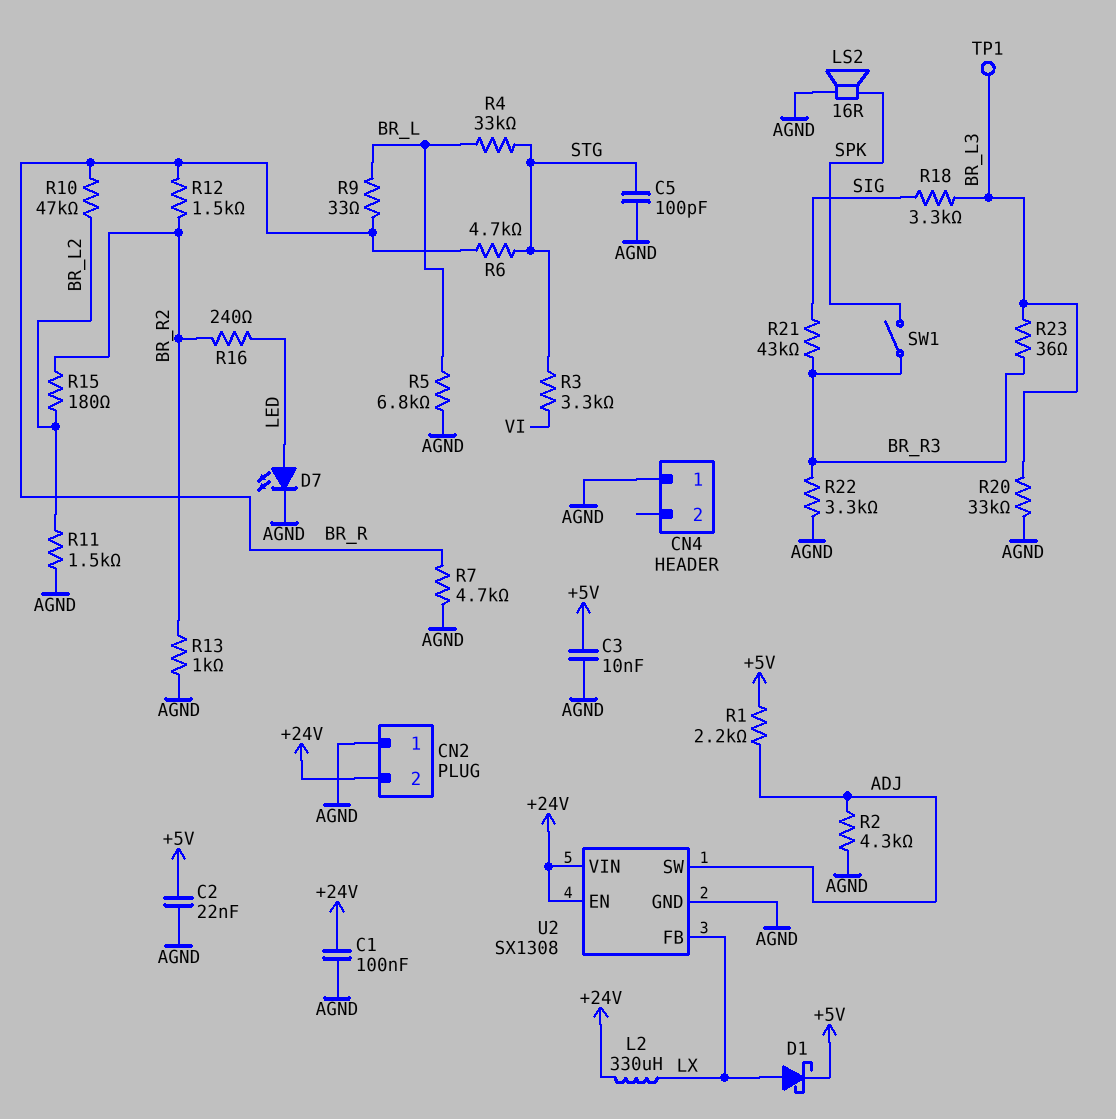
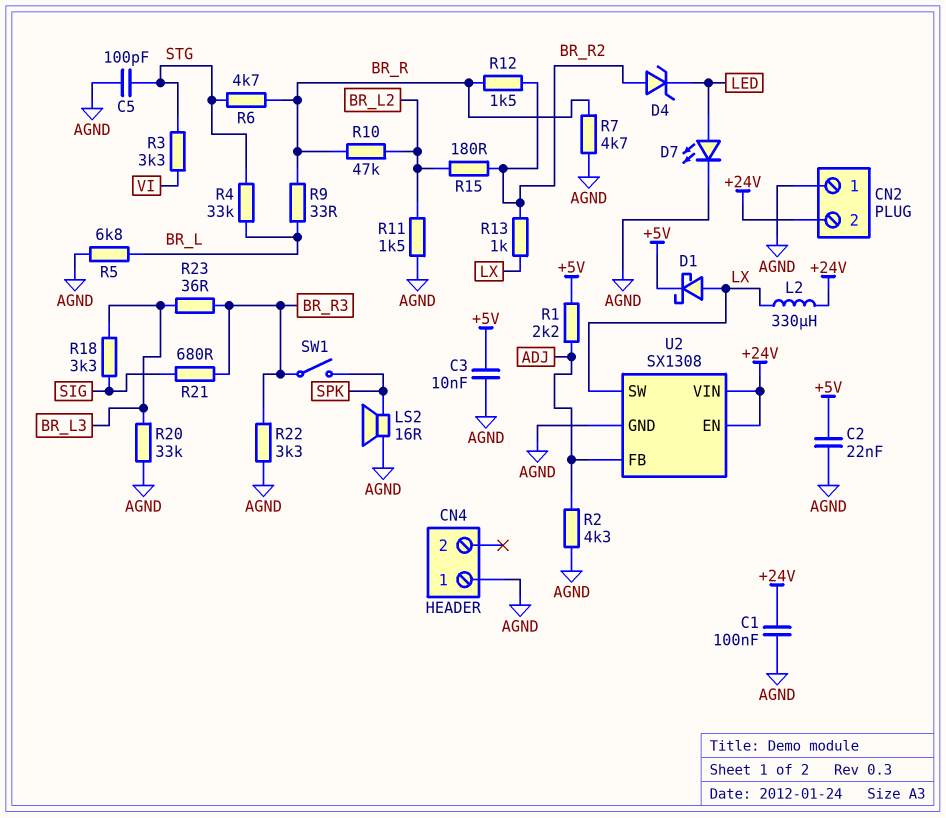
D4: none -> zener (A BR_R2, K LED)
R13: 1k (AGND, BR_R2) -> 1k (BR_R2, LX)
R16: 240 (BR_R2, LED) -> none
R21: 43k (BR_R3, SIG) -> 680 (BR_R3, SIG)
TP1: test point (BR_L3) -> none
U2 pin FB: LX -> ADJ
U2 pin SW: ADJ -> LX

